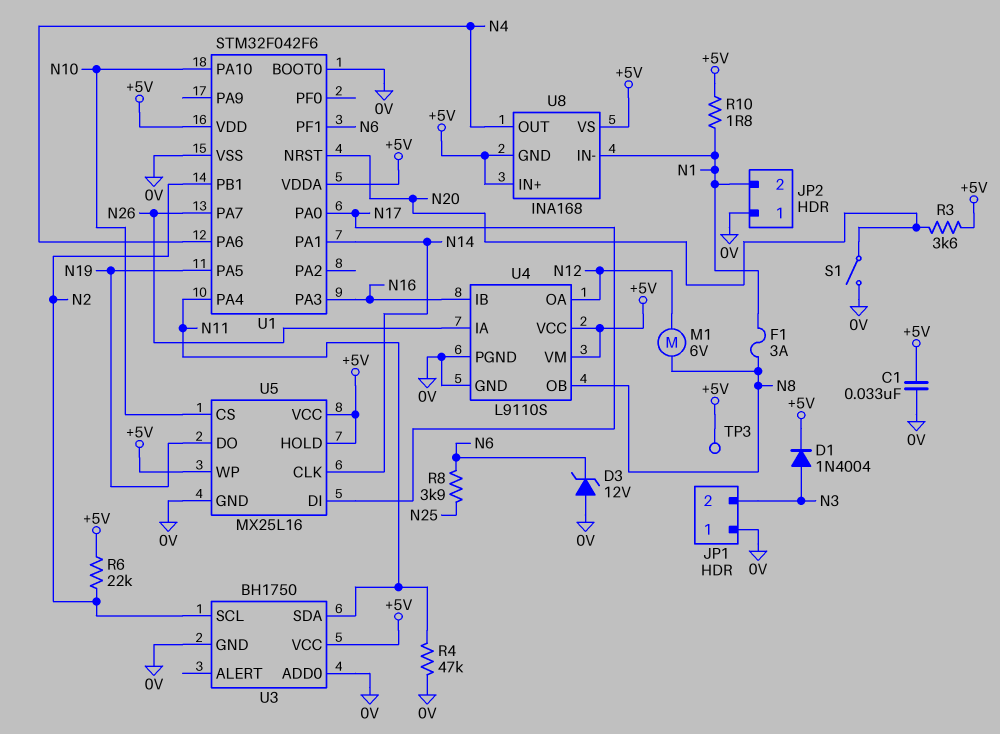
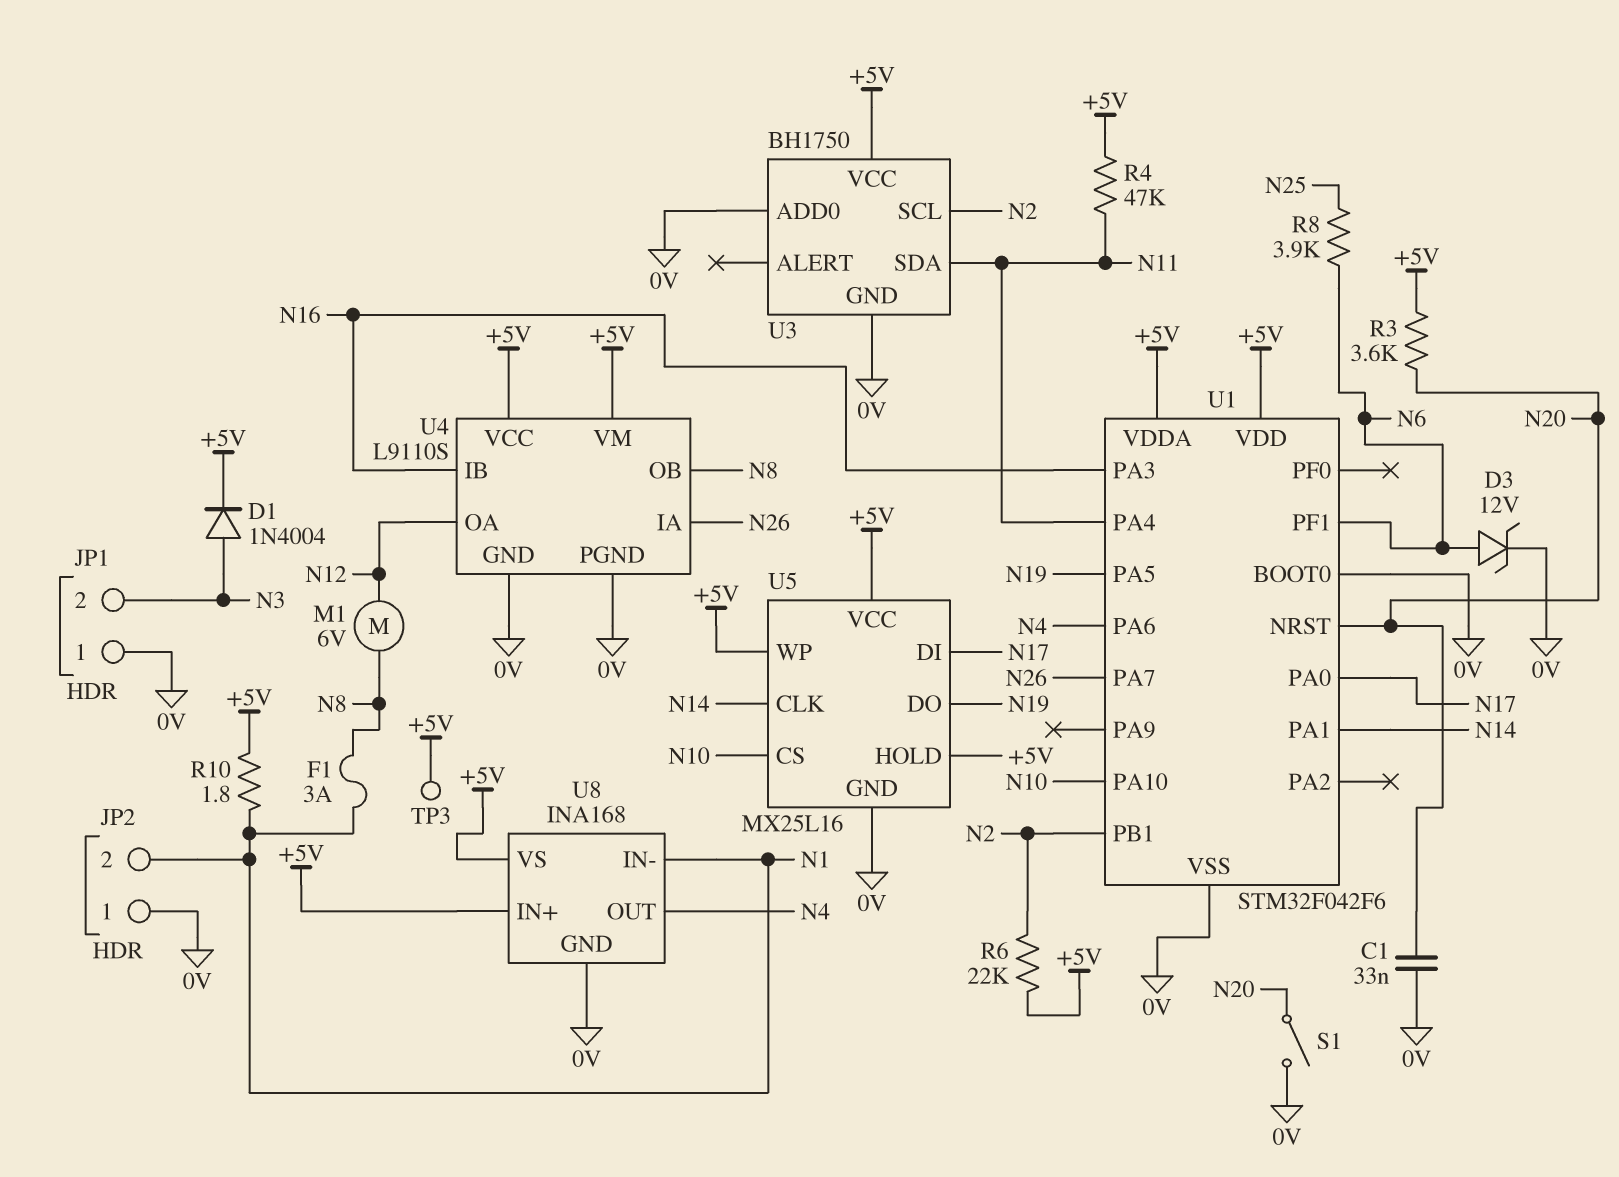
C1: 33nF (+5V, 0V) -> 33nF (0V, N20)
D3: zener 12V (A 0V, K N6) -> zener 12V (A N6, K 0V)
R4: 47k (0V, N11) -> 47k (+5V, N11)
U8 pin GND: +5V -> 0V

